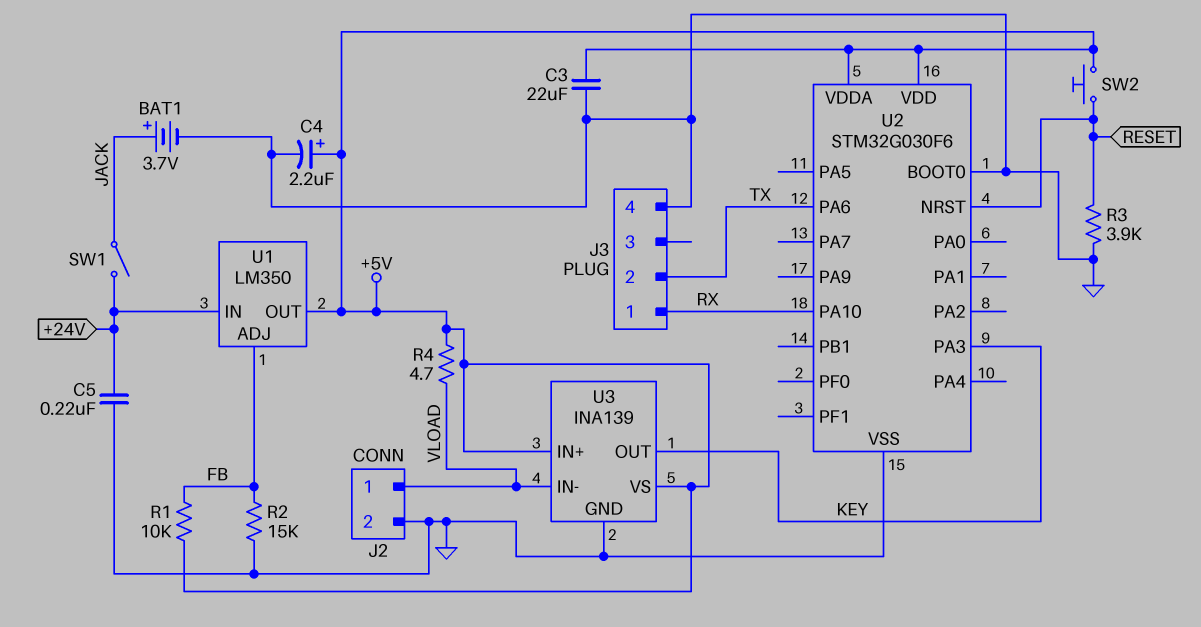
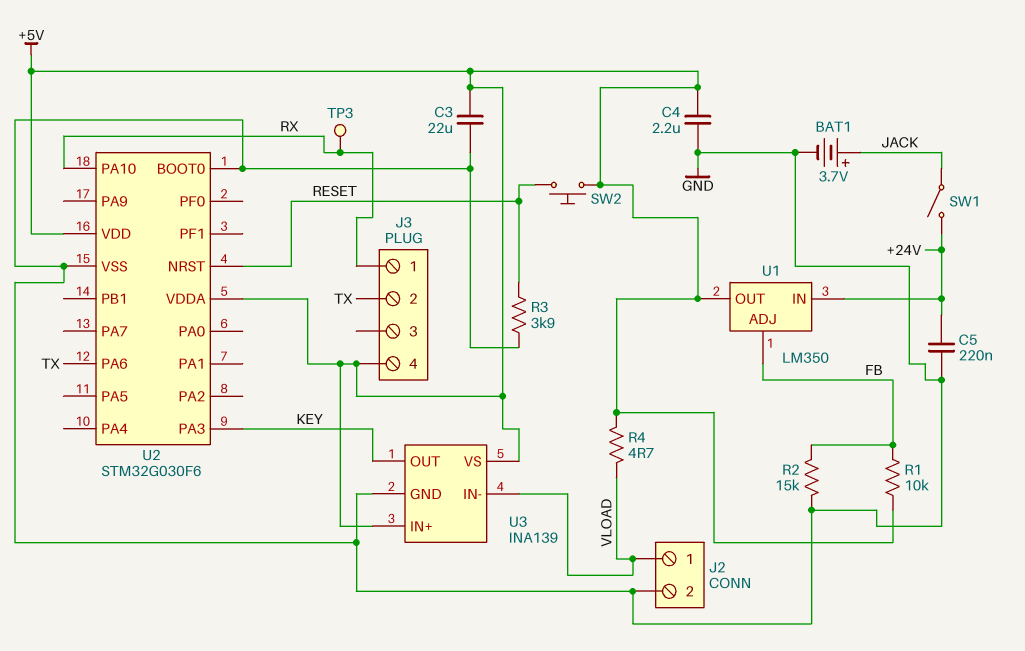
C4: 2.2uF (plus +5V, minus GND) -> 2.2uF (+5V, GND)
J3 pin 4: GND -> +5V
TP3: none -> test point (RX)

